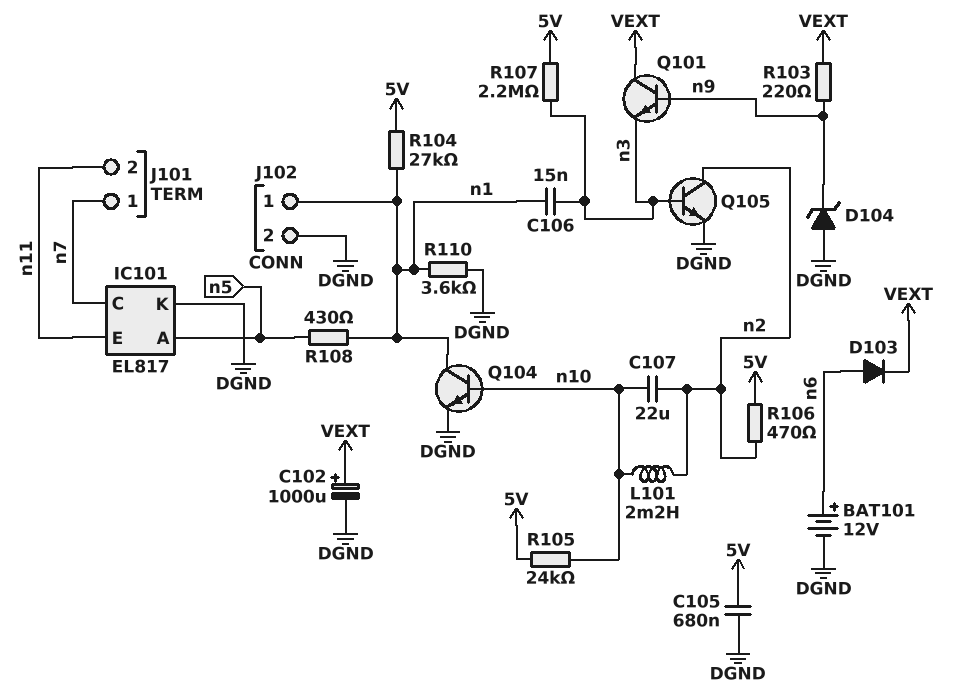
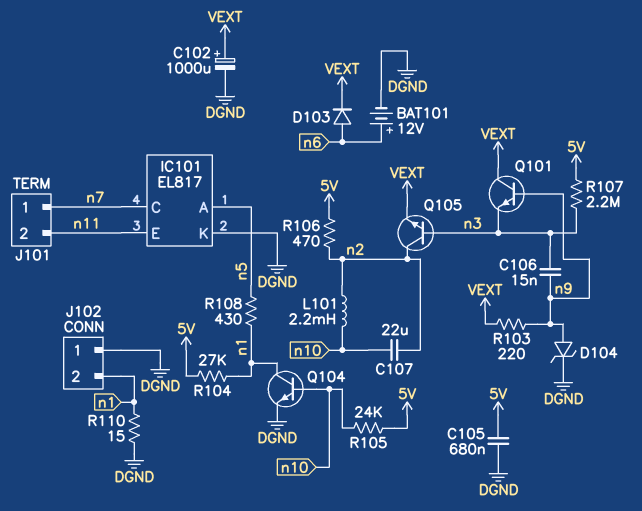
C106: 15nF (n1, n3) -> 15nF (n3, n9)
D104: zener (A DGND, K n9) -> zener (A n9, K DGND)
J102 pin 1: n1 -> DGND
J102 pin 2: DGND -> n1
Q105: NPN (B n3, C n2, E DGND) -> NPN (B n3, C n2, E VEXT)
R110: 3.6k (DGND, n1) -> 15 (DGND, n1)

